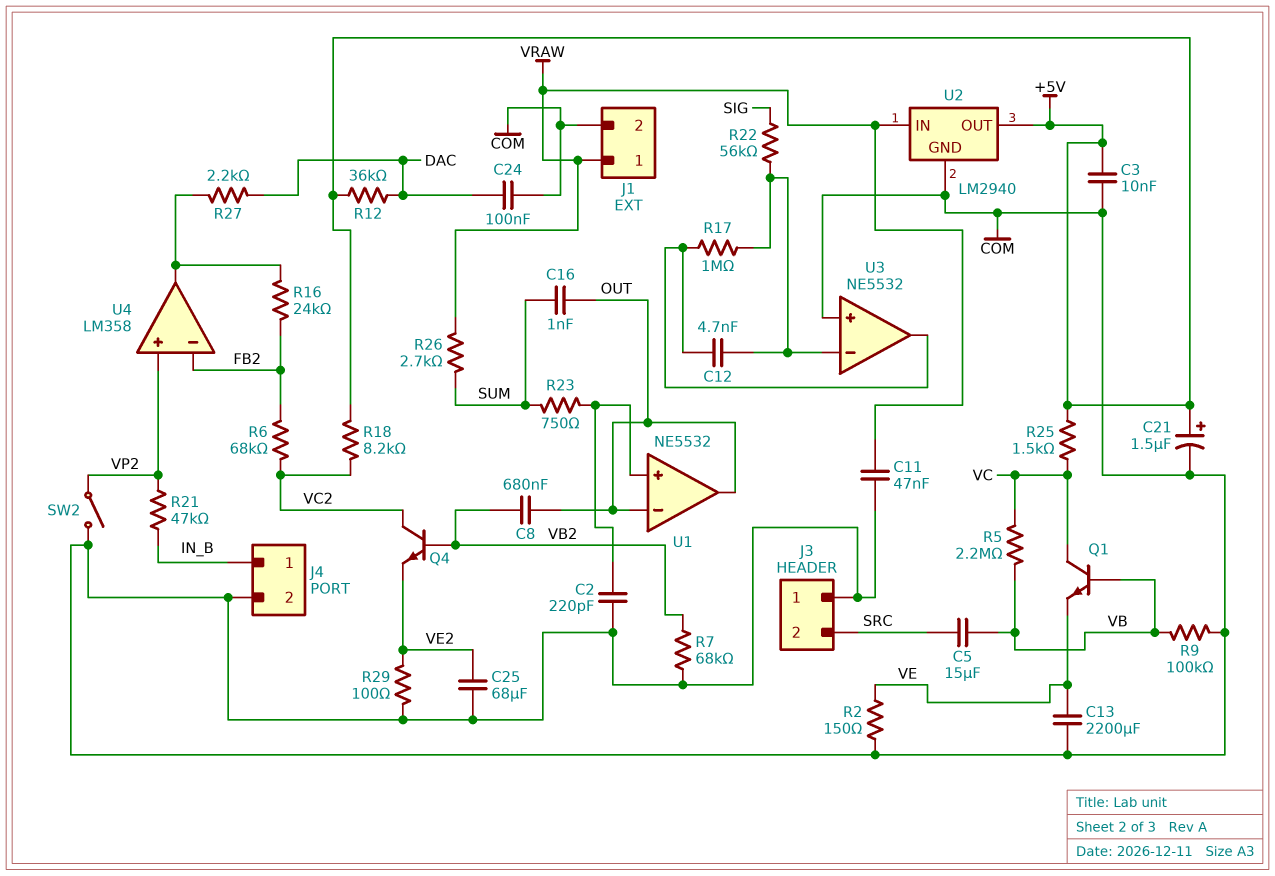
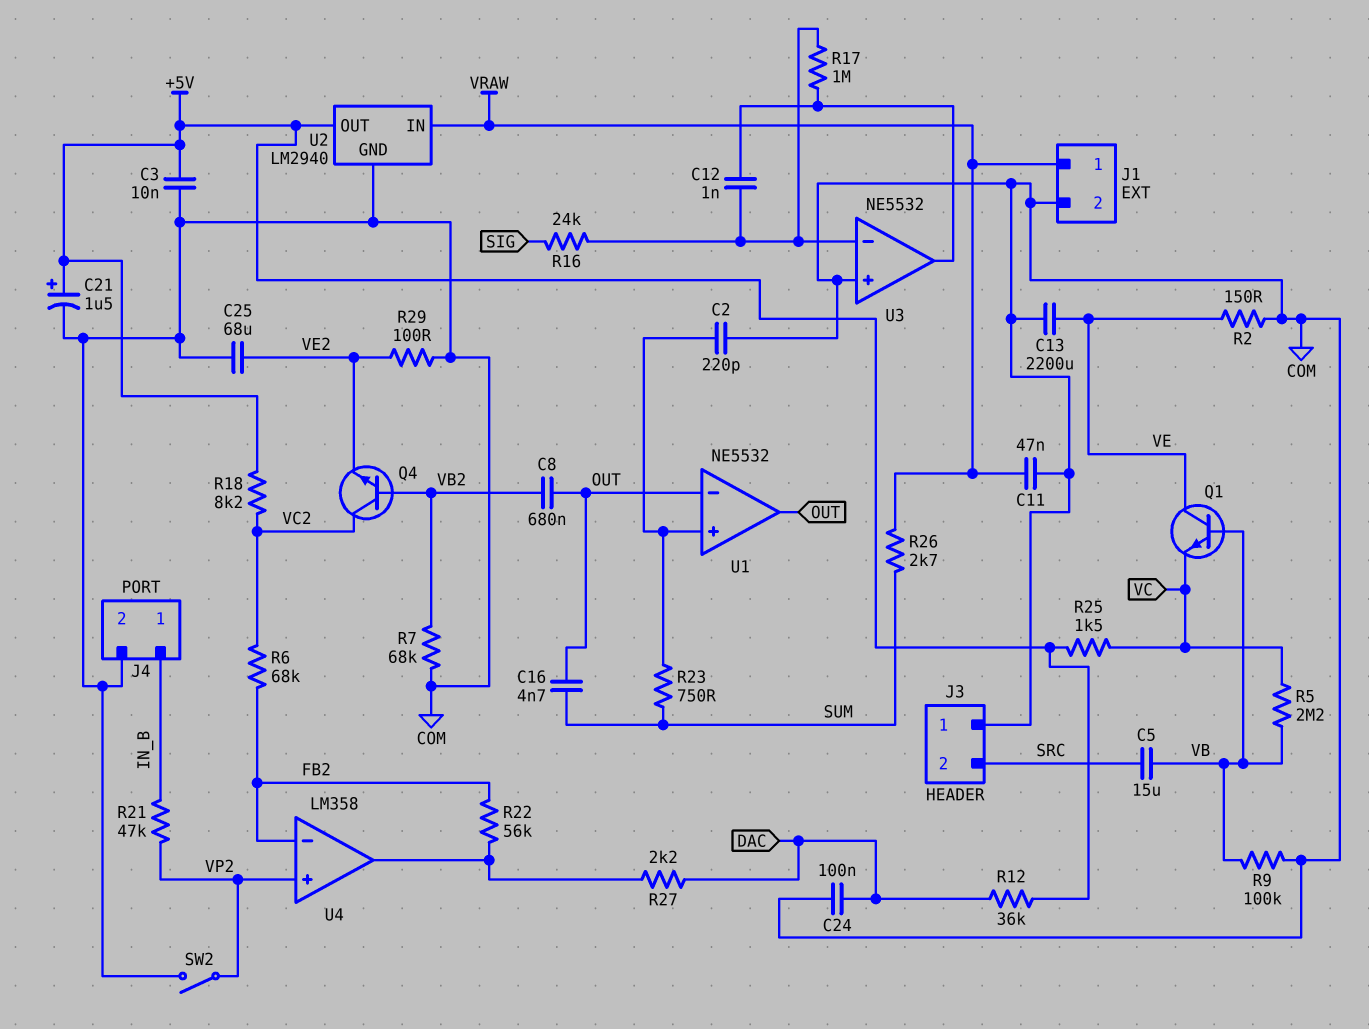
C12: 4.7nF (U3/in-, U3/out) -> 1nF (U3/in-, U3/out)
C16: 1nF (OUT, SUM) -> 4.7nF (OUT, SUM)
Q1: NPN (B VB, C VC, E VE) -> NPN (B VB, C VE, E VC)
R16: 24k (FB2, U4/out) -> 24k (SIG, U3/in-)
R22: 56k (SIG, U3/in-) -> 56k (FB2, U4/out)

